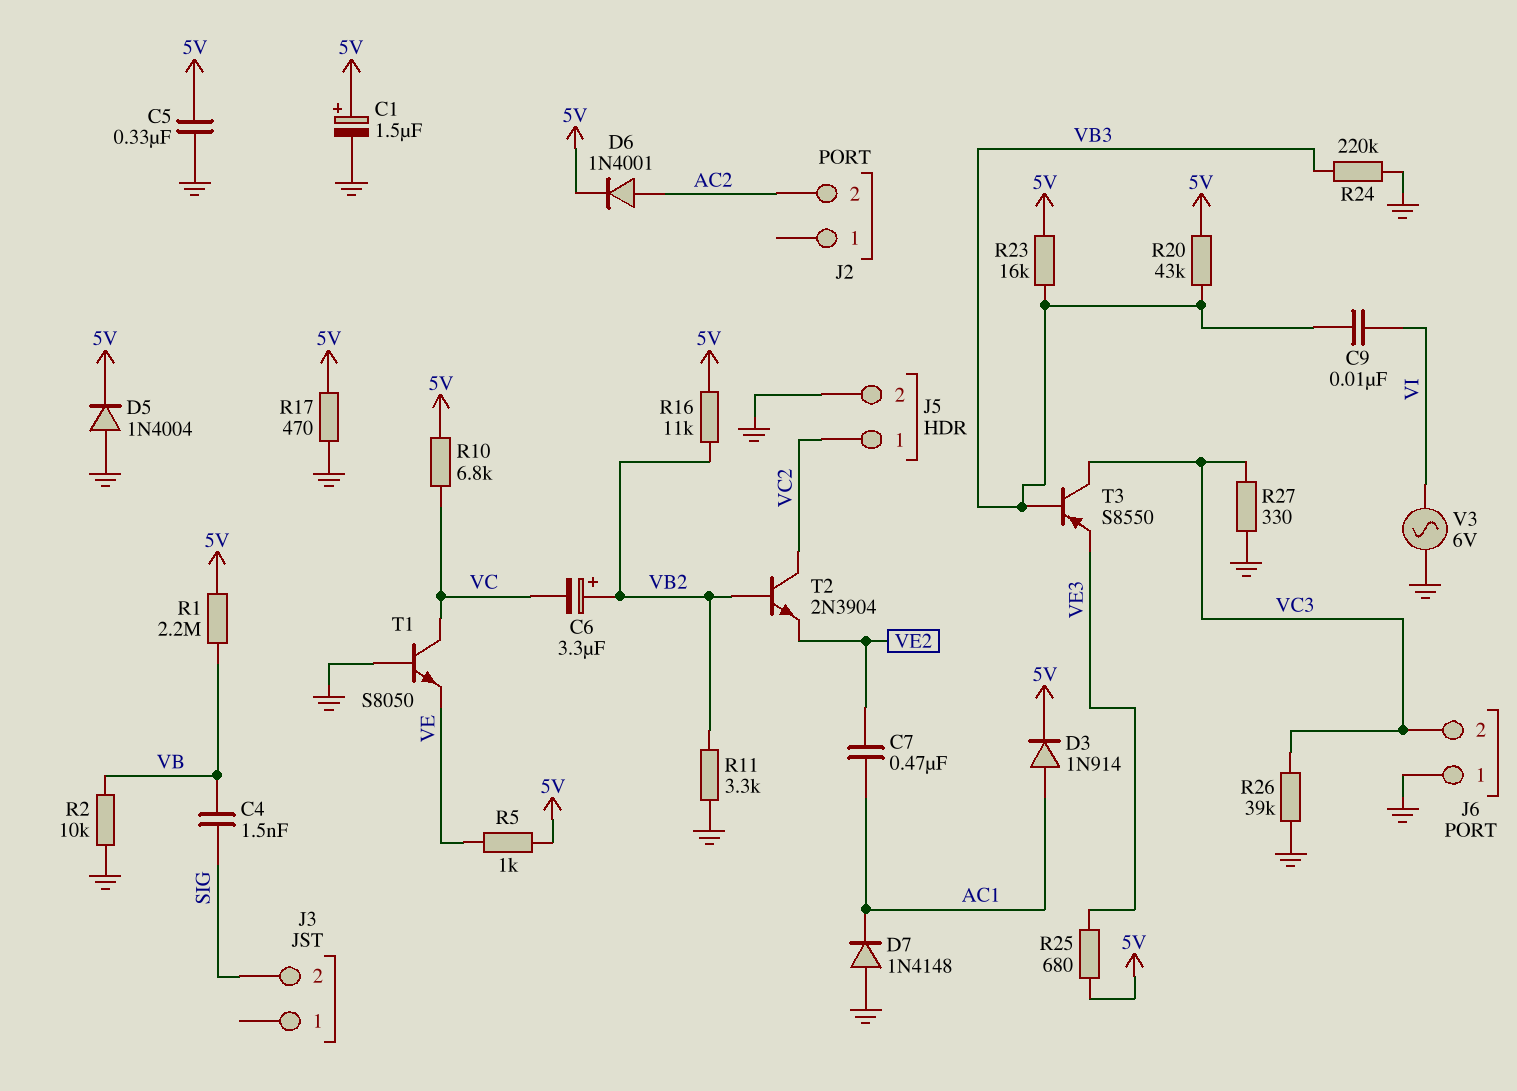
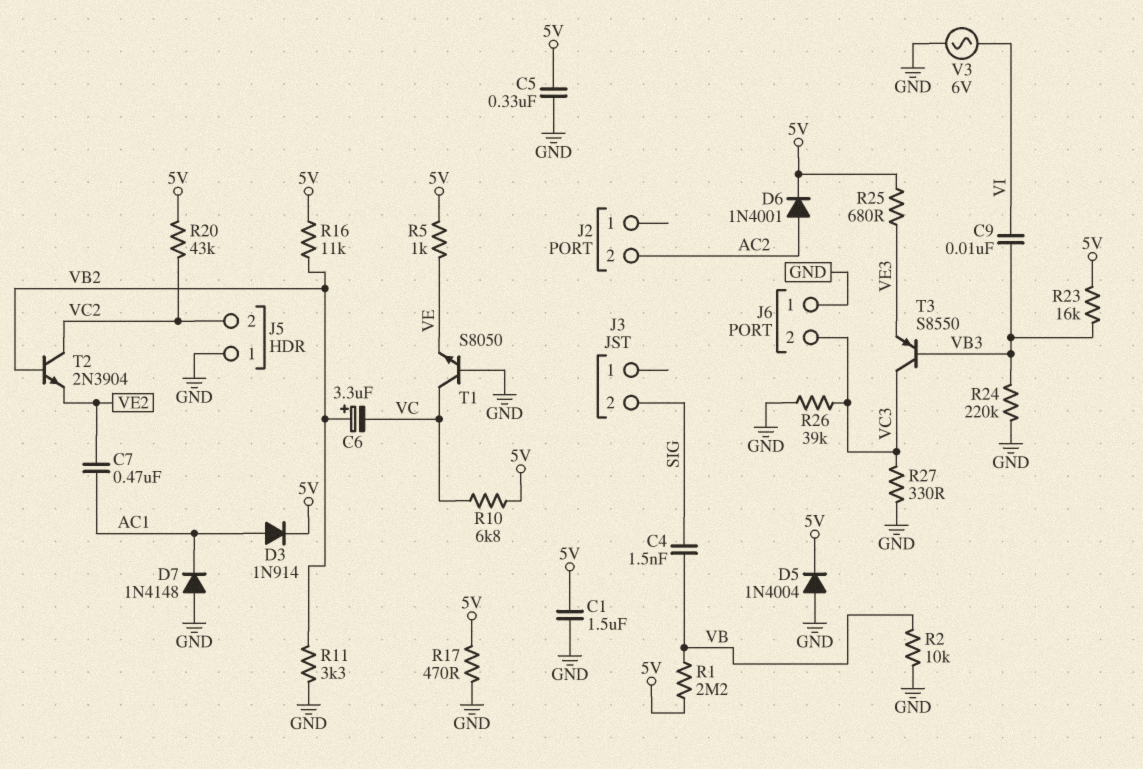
C1: 1.5uF (plus 5V, minus GND) -> 1.5uF (5V, GND)
J5 pin 1: VC2 -> GND
J5 pin 2: GND -> VC2
R20: 43k (5V, VB3) -> 43k (5V, VC2)

